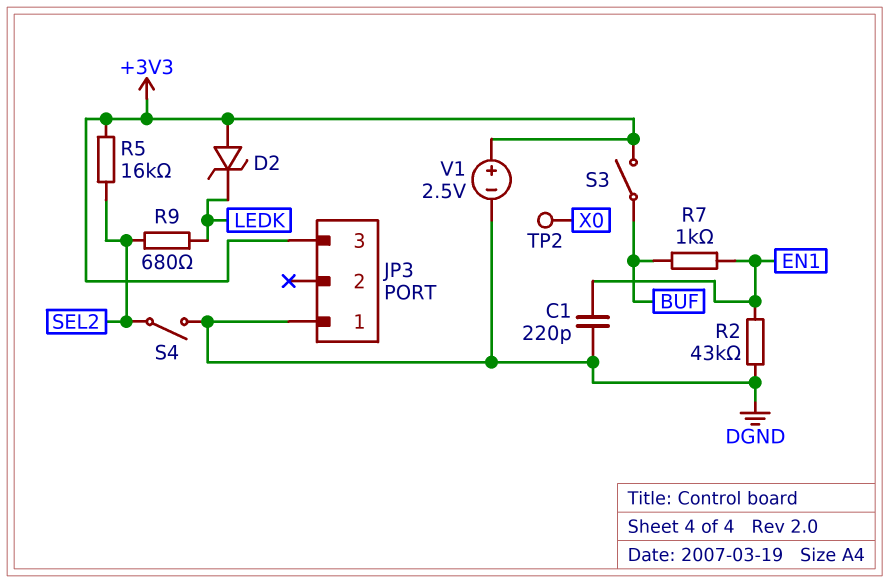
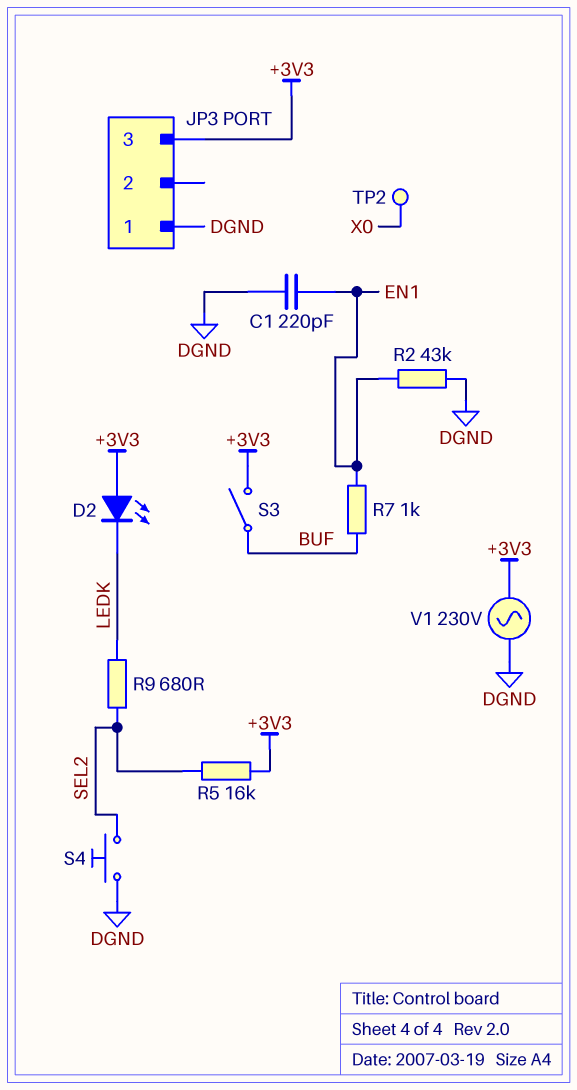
D2: zener (A +3V3, K LEDK) -> LED (A +3V3, K LEDK)
S4: switch (DGND, SEL2) -> button (DGND, SEL2)
V1: 2.5V (plus +3V3, minus DGND) -> AC 230V (+3V3, DGND)

